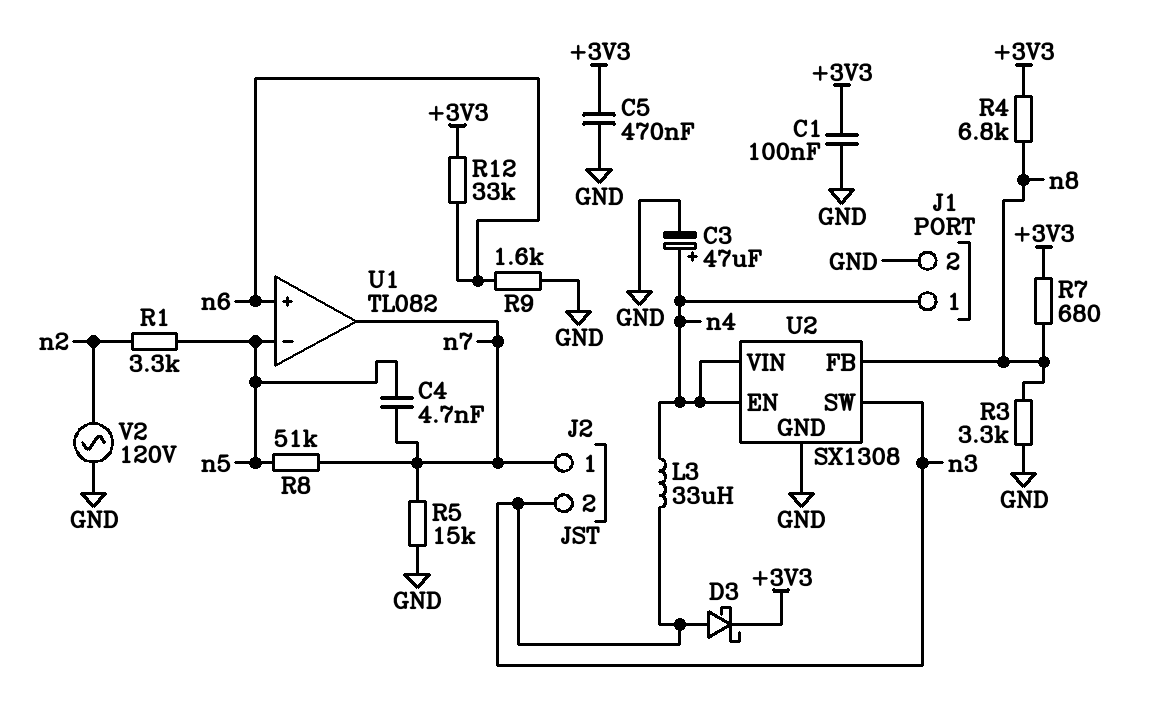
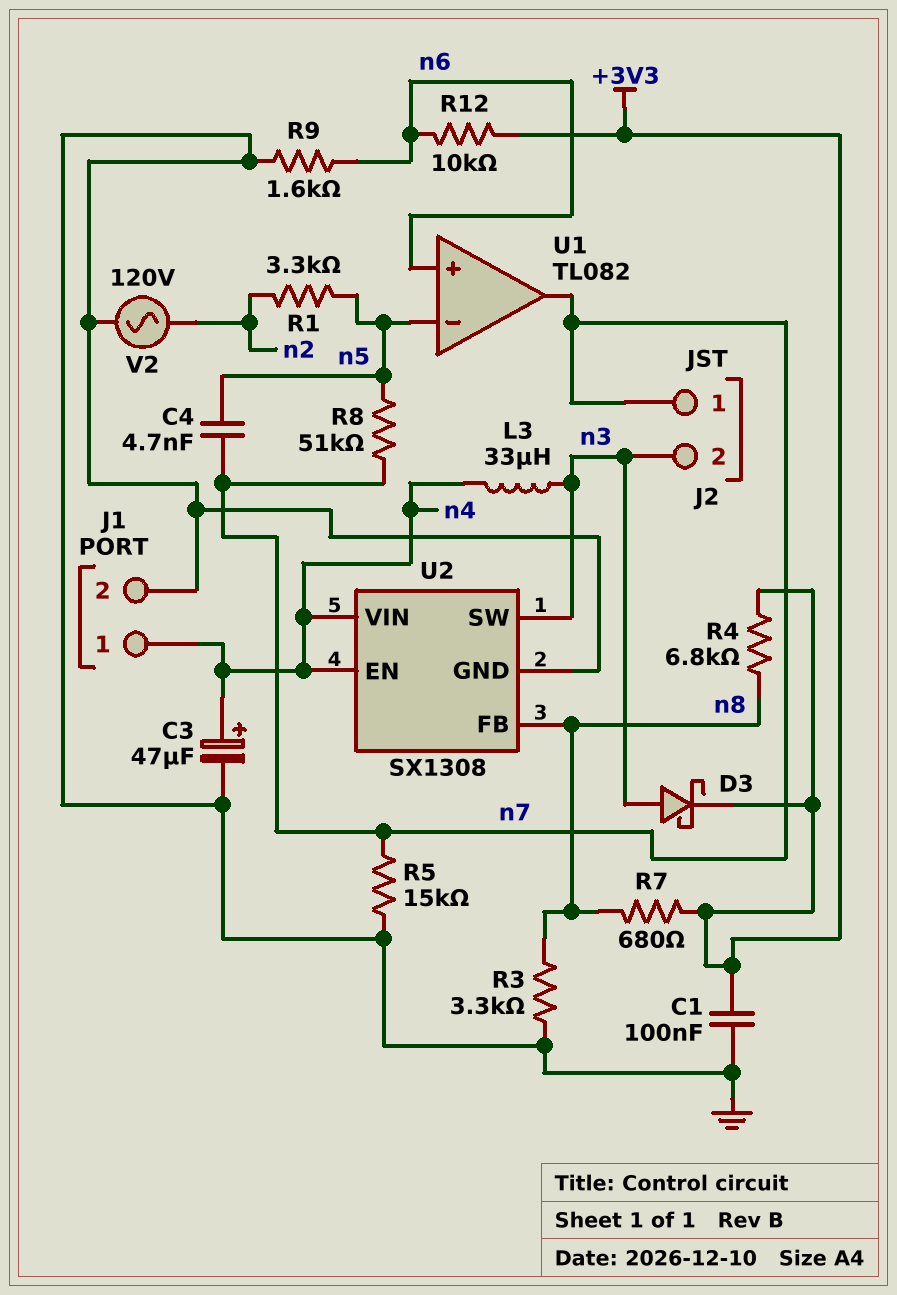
C5: 470nF (+3V3, GND) -> none
R12: 33k (+3V3, n6) -> 10k (+3V3, n6)

